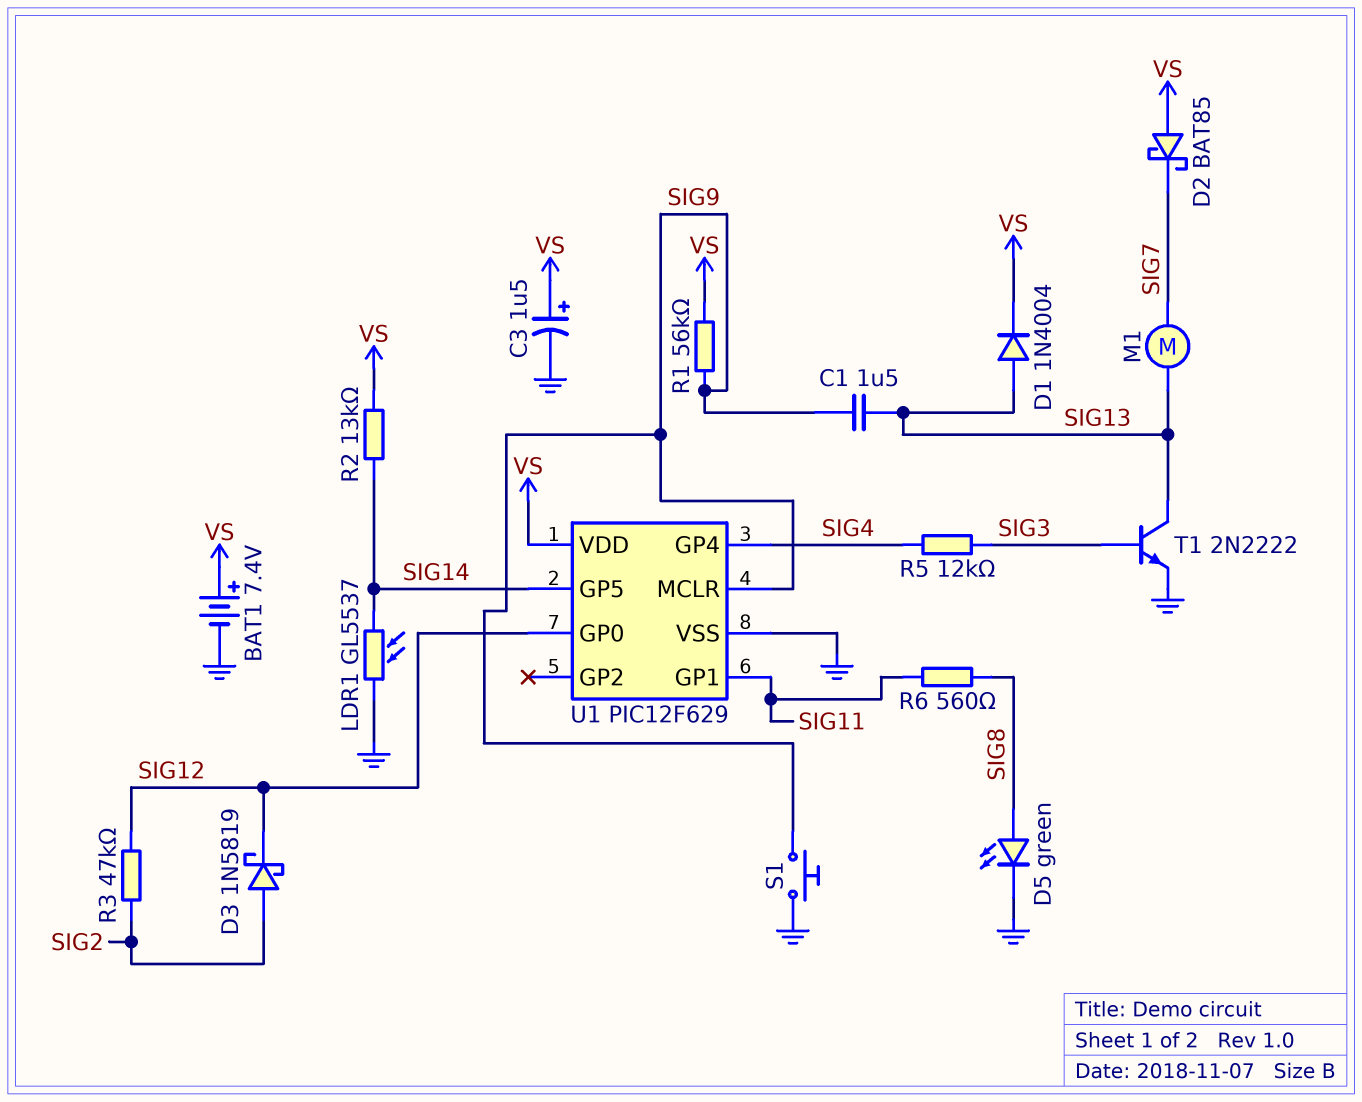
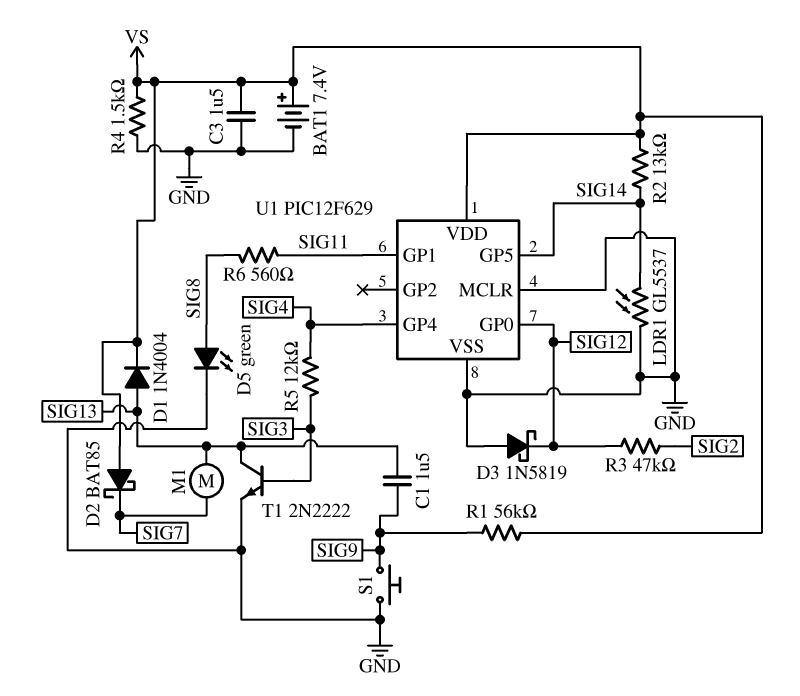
C3: 1.5uF (plus VS, minus GND) -> 1.5uF (GND, VS)
D3: schottky 1N5819 (A SIG2, K SIG12) -> schottky 1N5819 (A GND, K SIG12)
R4: none -> 1.5k (GND, VS)
U1 pin MCLR: SIG9 -> GND

